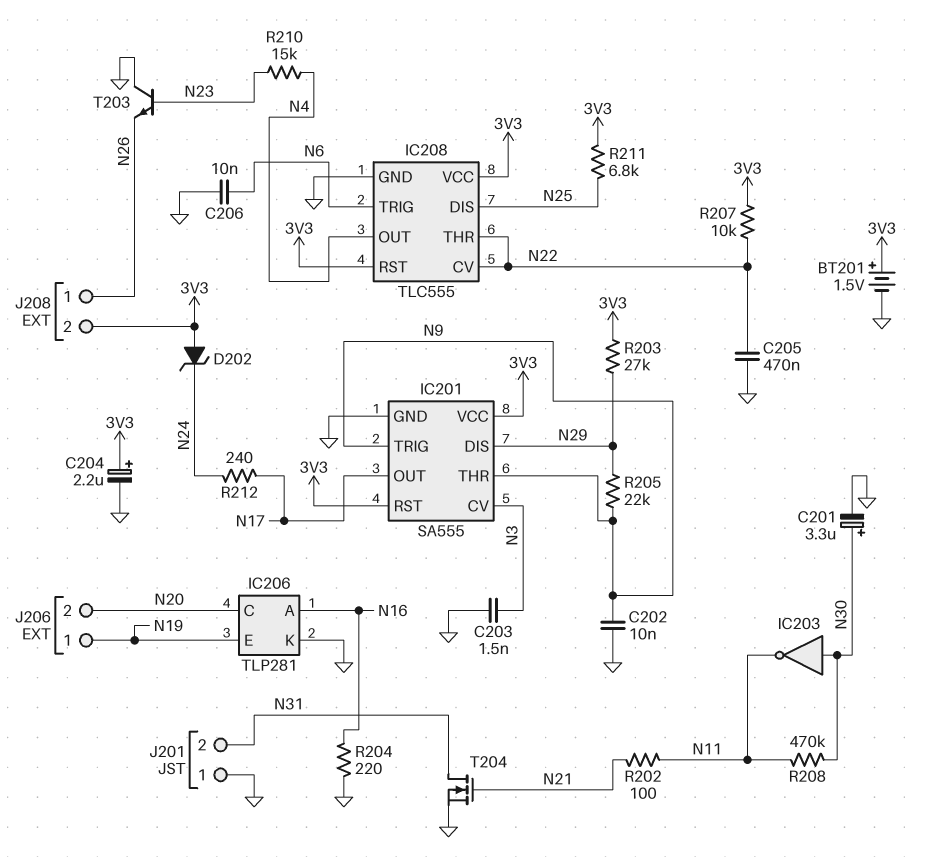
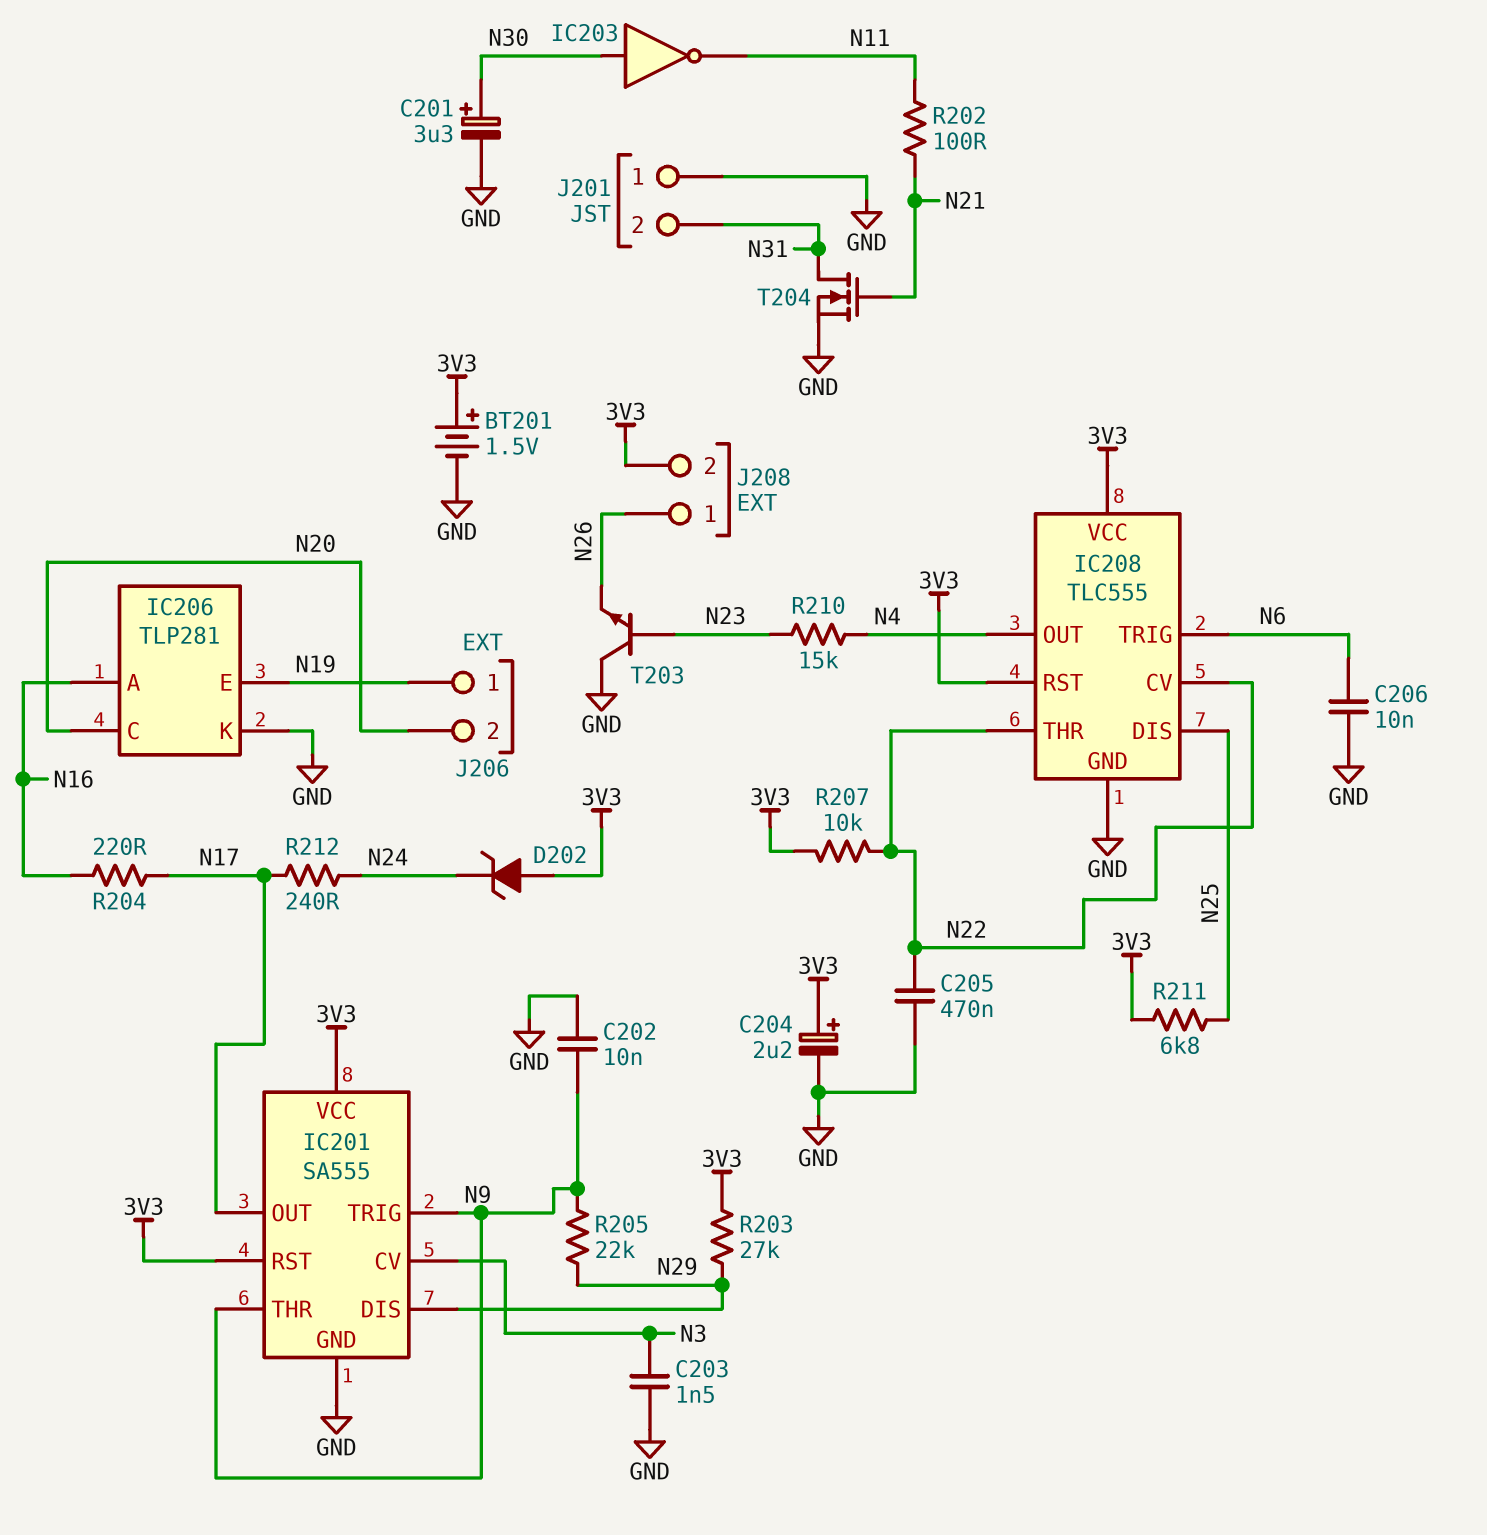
R204: 220 (GND, N16) -> 220 (N16, N17)
R208: 470k (N11, N30) -> none

